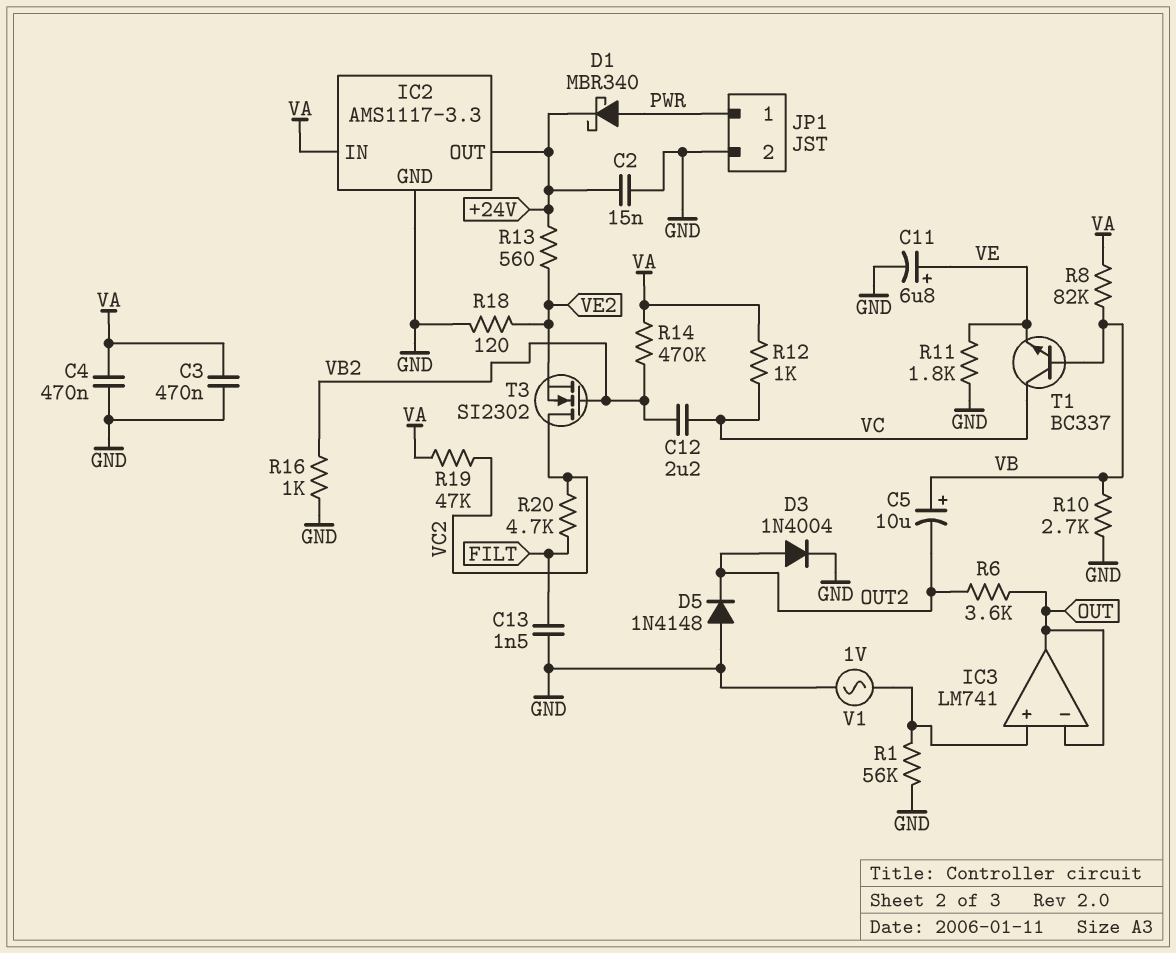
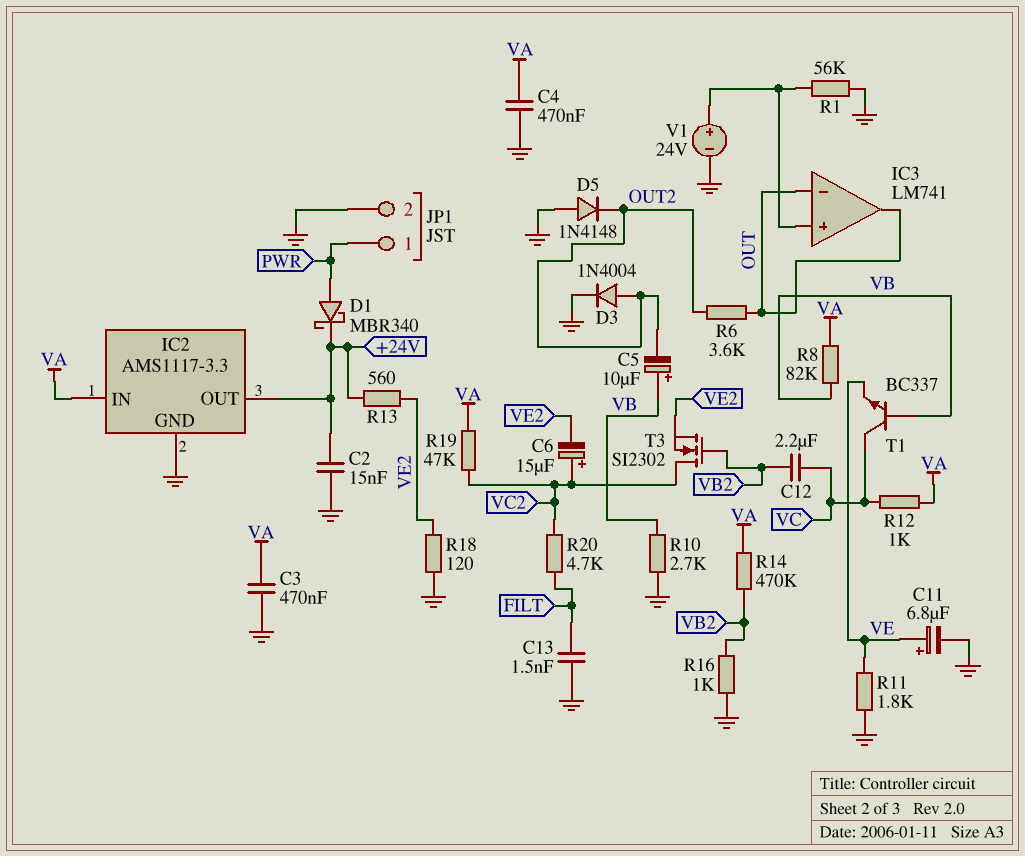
C6: none -> 15uF (plus VC2, minus VE2)
V1: AC 1V (GND, IC3/in+) -> 24V (plus IC3/in+, minus GND)

